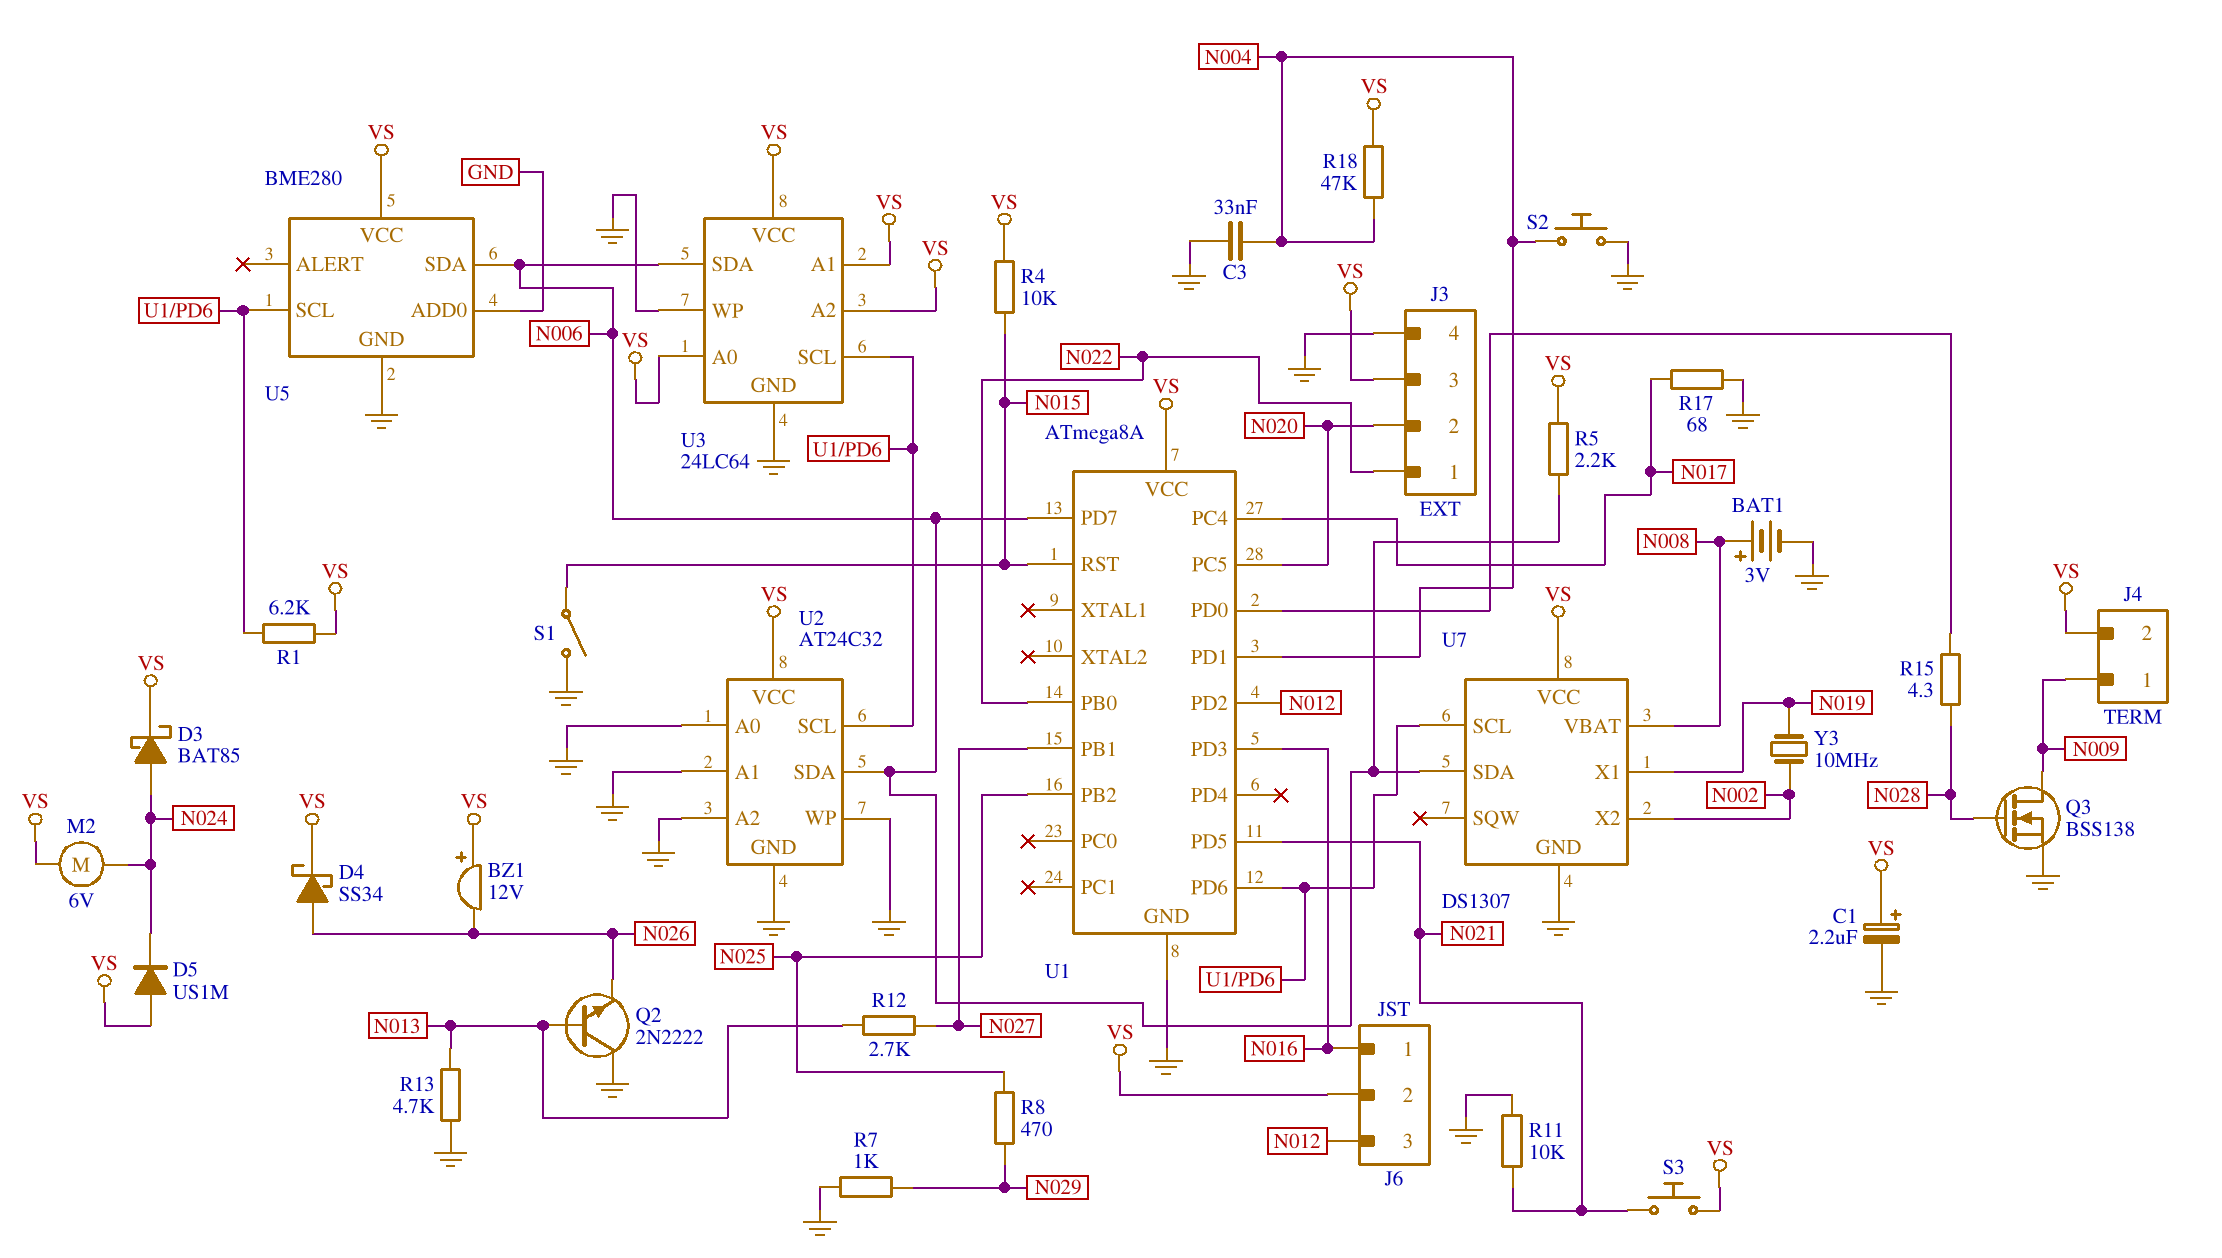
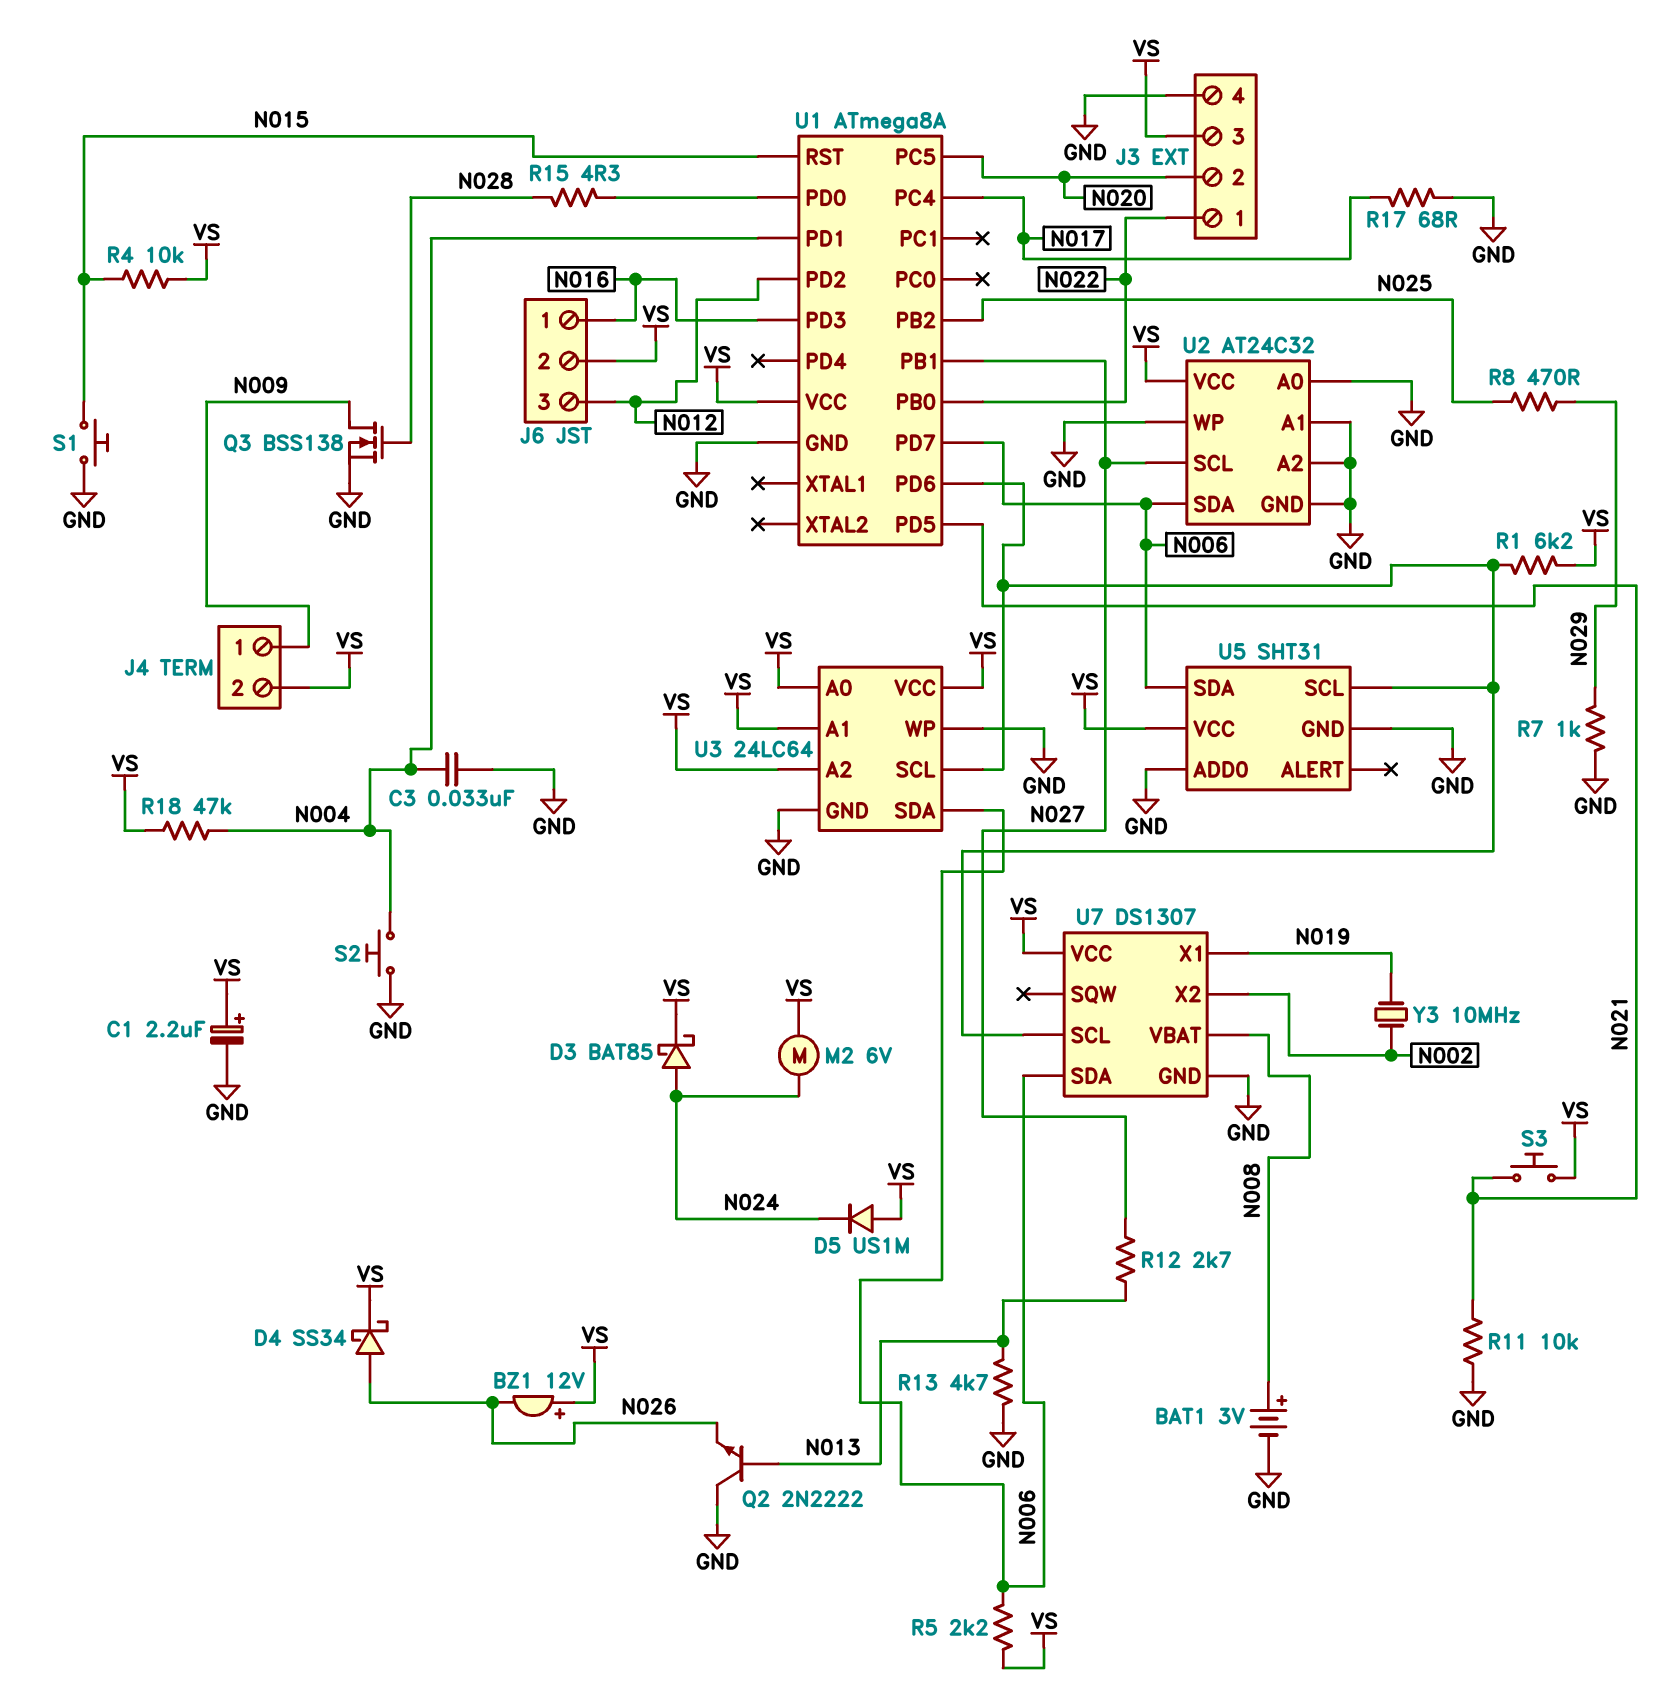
S1: switch (GND, N015) -> button (GND, N015)
U2 pin SCL: U1/PD6 -> N027
U5: BME280 -> SHT31

